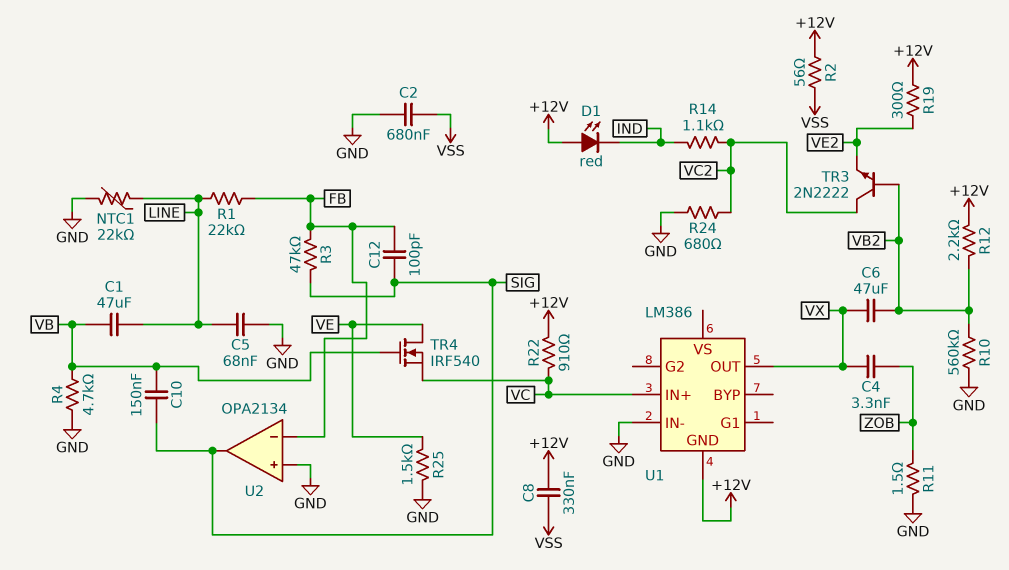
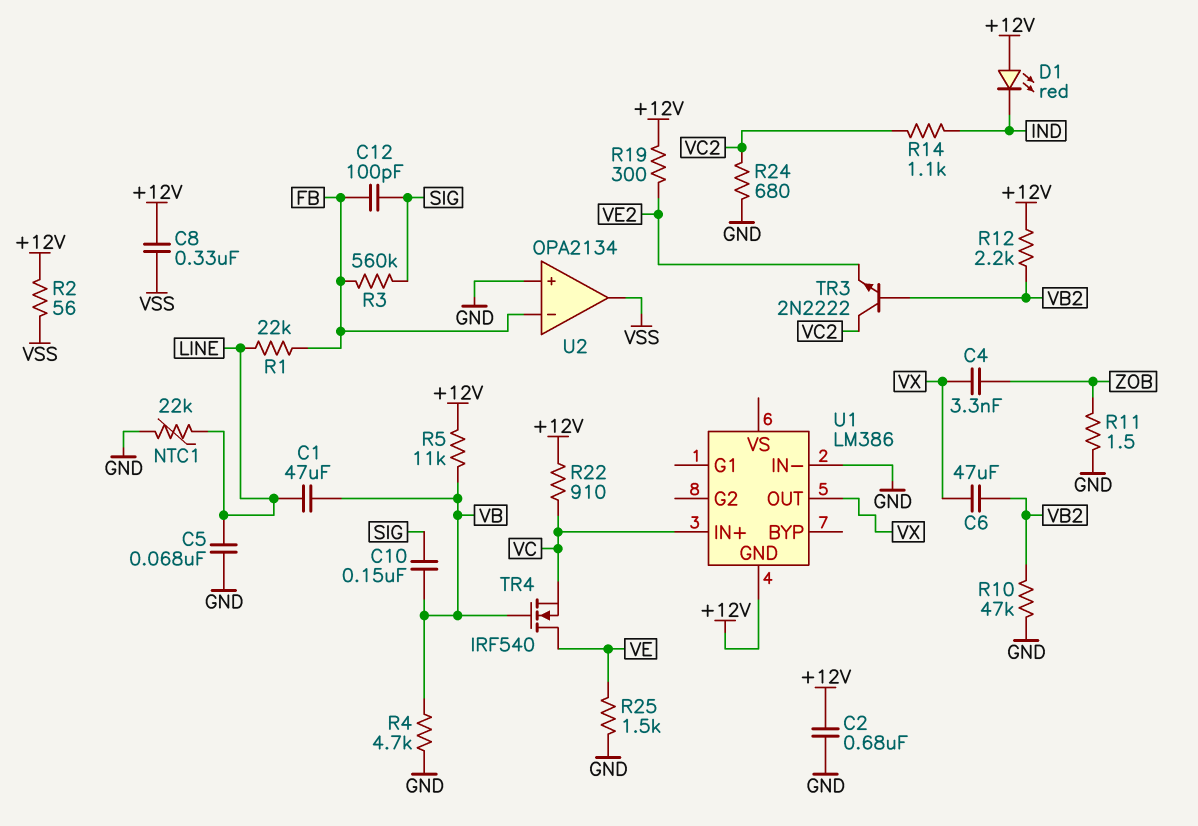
C2: 680nF (GND, VSS) -> 680nF (+12V, GND)
R3: 47k (FB, SIG) -> 560k (FB, SIG)
R5: none -> 11k (+12V, VB)
R10: 560k (GND, VB2) -> 47k (GND, VB2)
U2 pin out: SIG -> VSS

